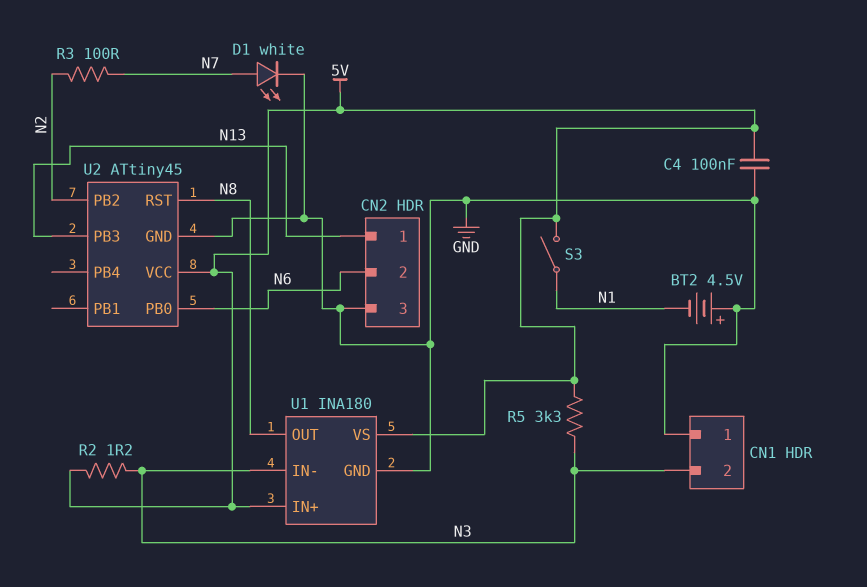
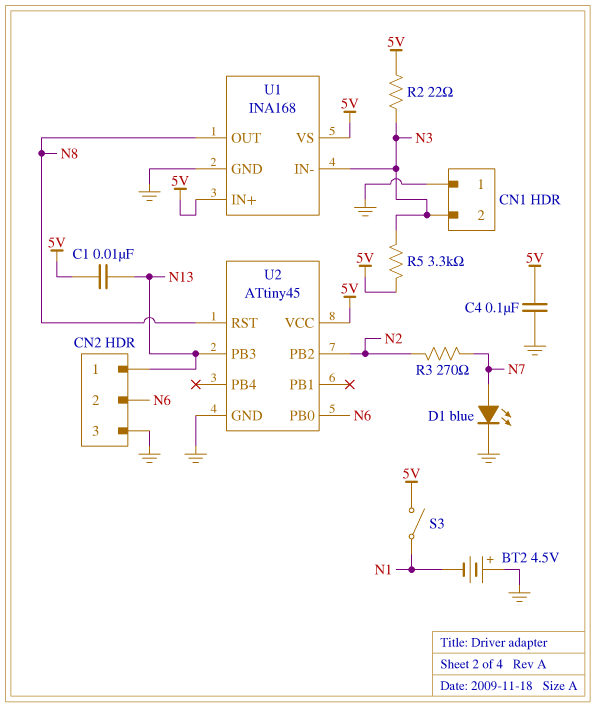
C1: none -> 10nF (5V, N13)
D1: LED white (A N7, K GND) -> LED blue (A N7, K GND)
R2: 1.2 (5V, N3) -> 22 (5V, N3)
R3: 100 (N2, N7) -> 270 (N2, N7)
U1: INA180 -> INA168

